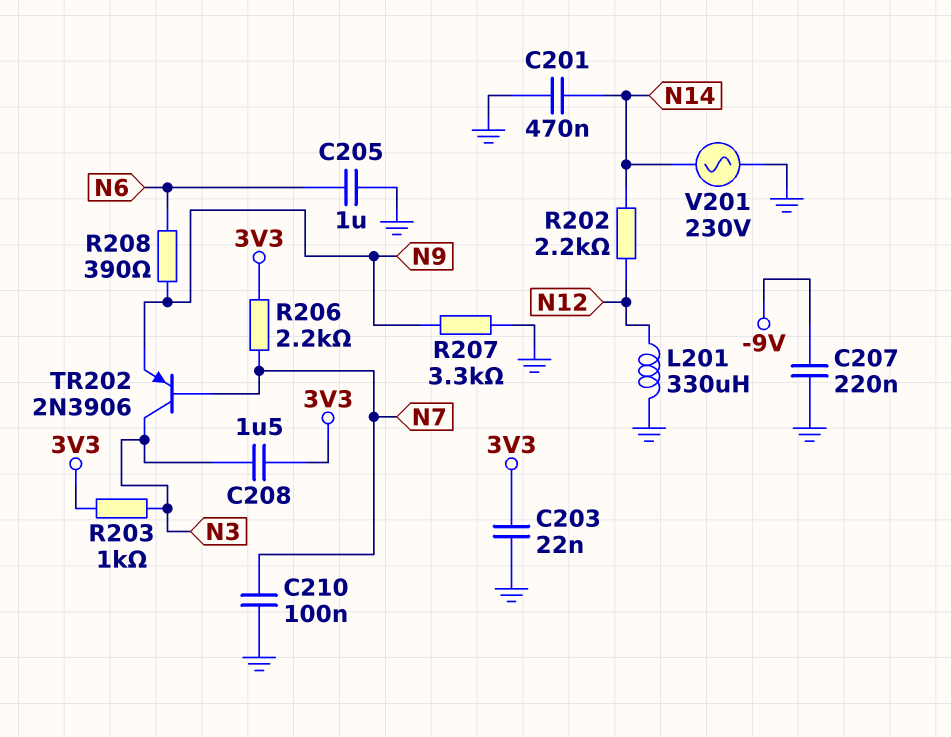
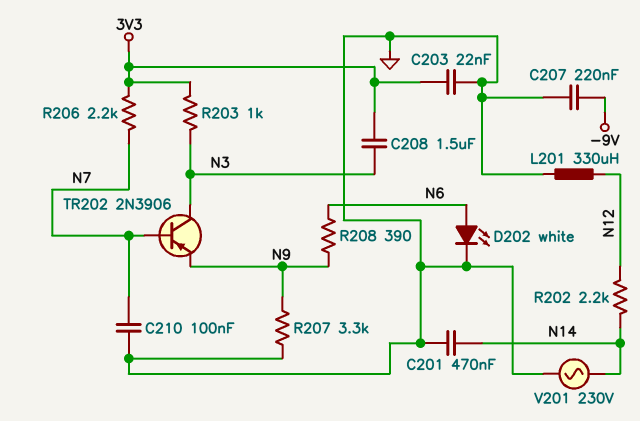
C205: 1uF (GND, N6) -> none
D202: none -> LED white (A N6, K GND)

